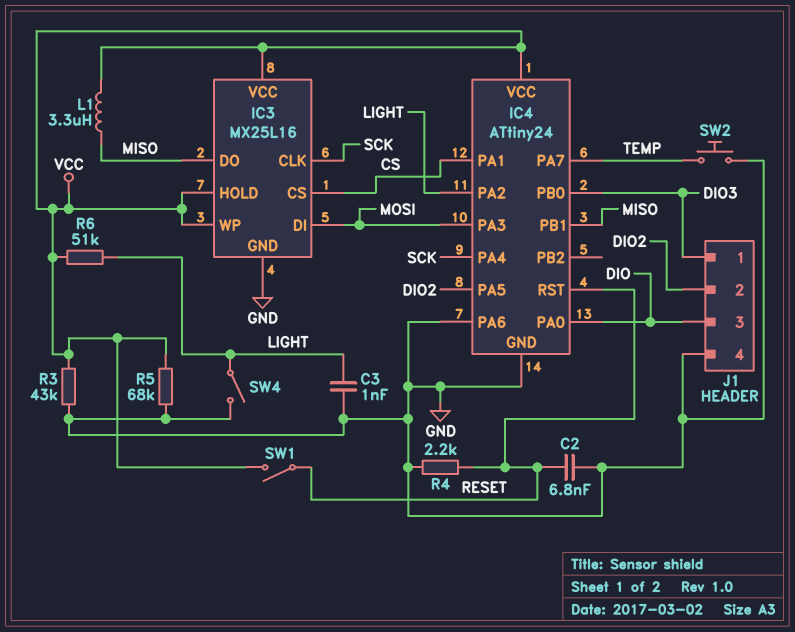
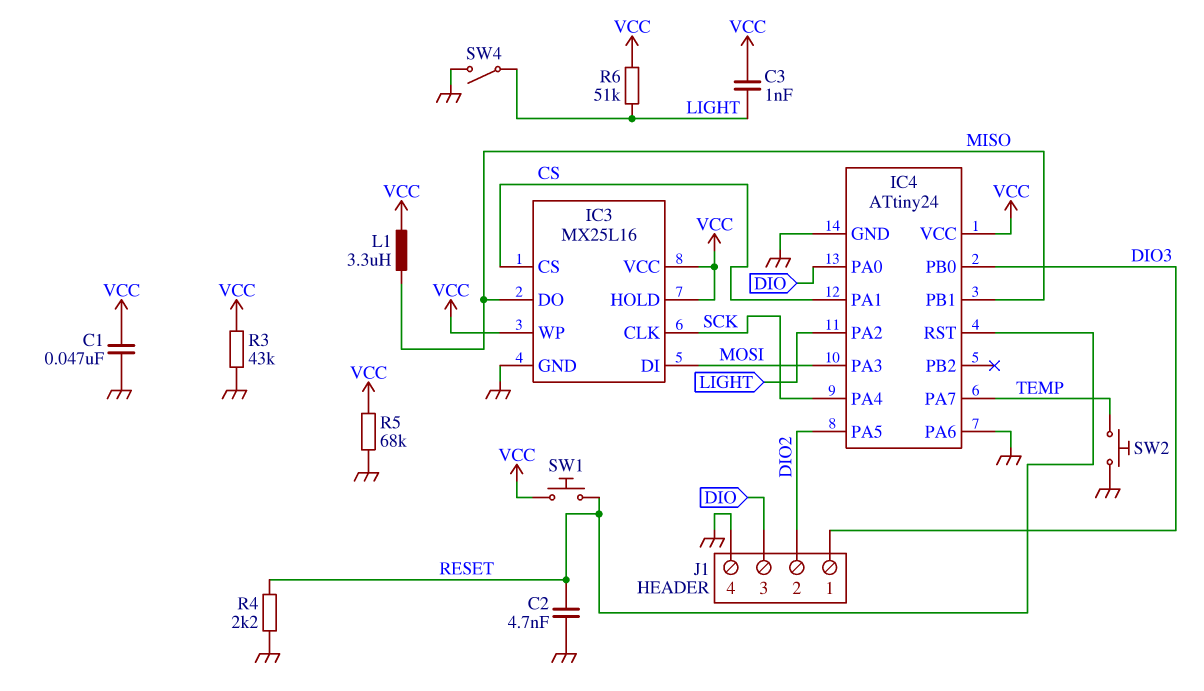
C1: none -> 47nF (GND, VCC)
C2: 6.8nF (GND, RESET) -> 4.7nF (GND, RESET)
C3: 1nF (GND, LIGHT) -> 1nF (LIGHT, VCC)
SW1: switch (RESET, VCC) -> button (RESET, VCC)

